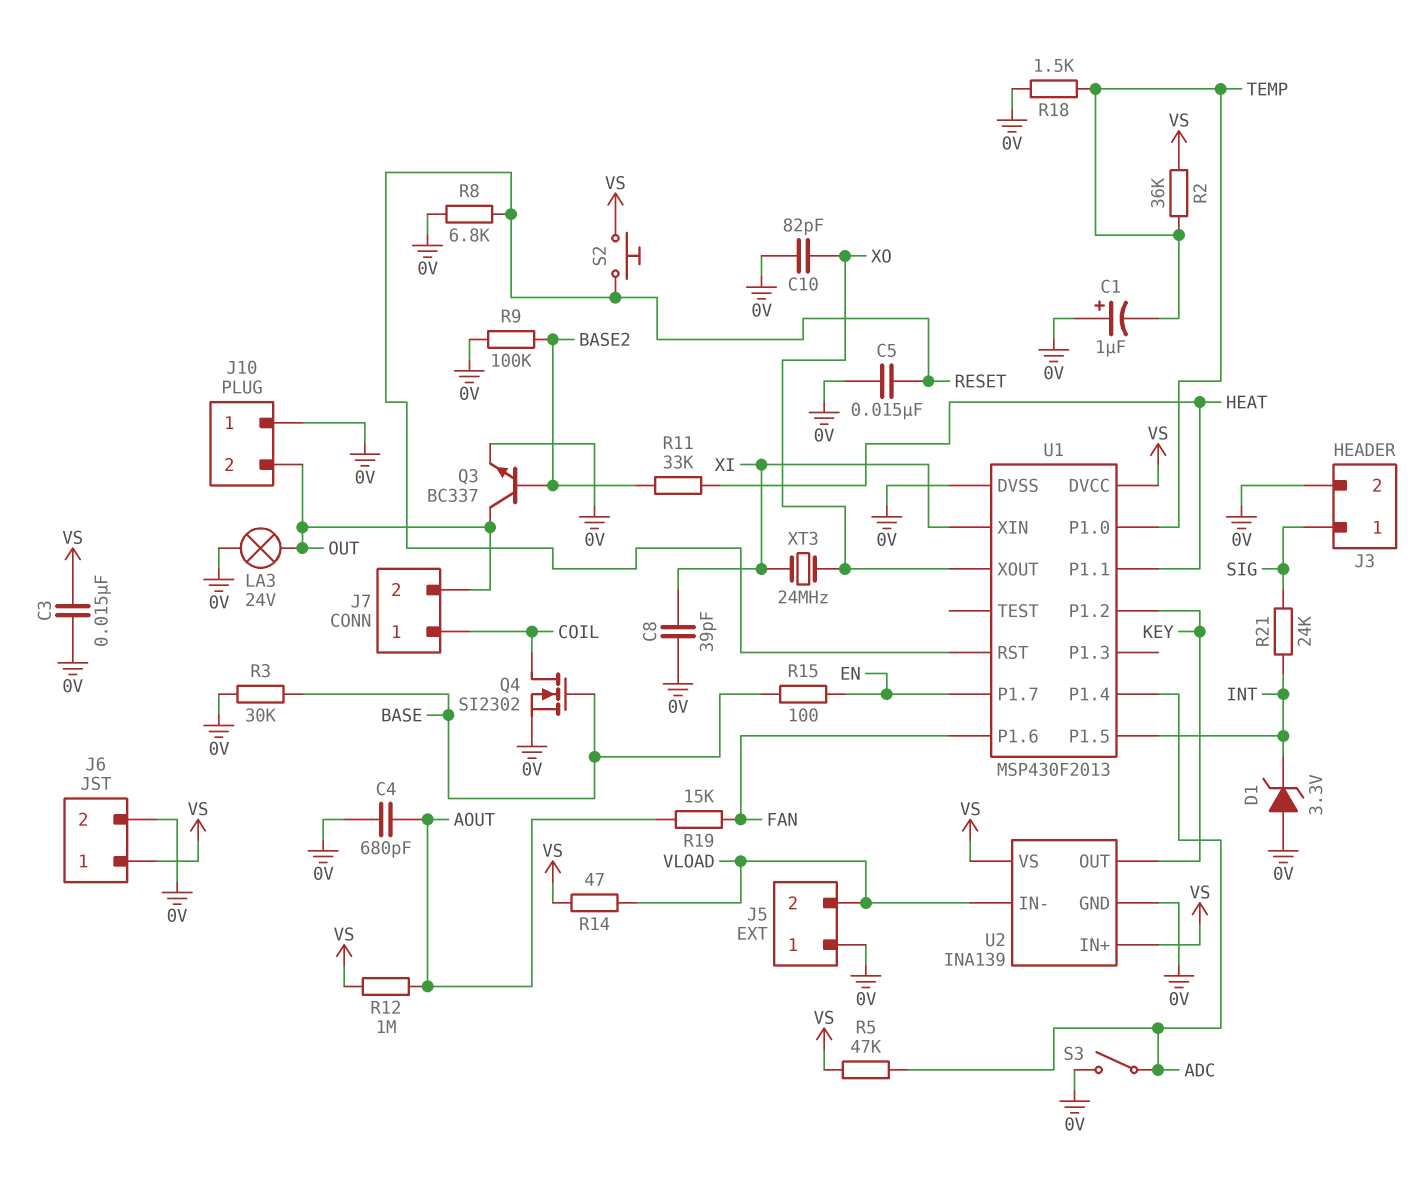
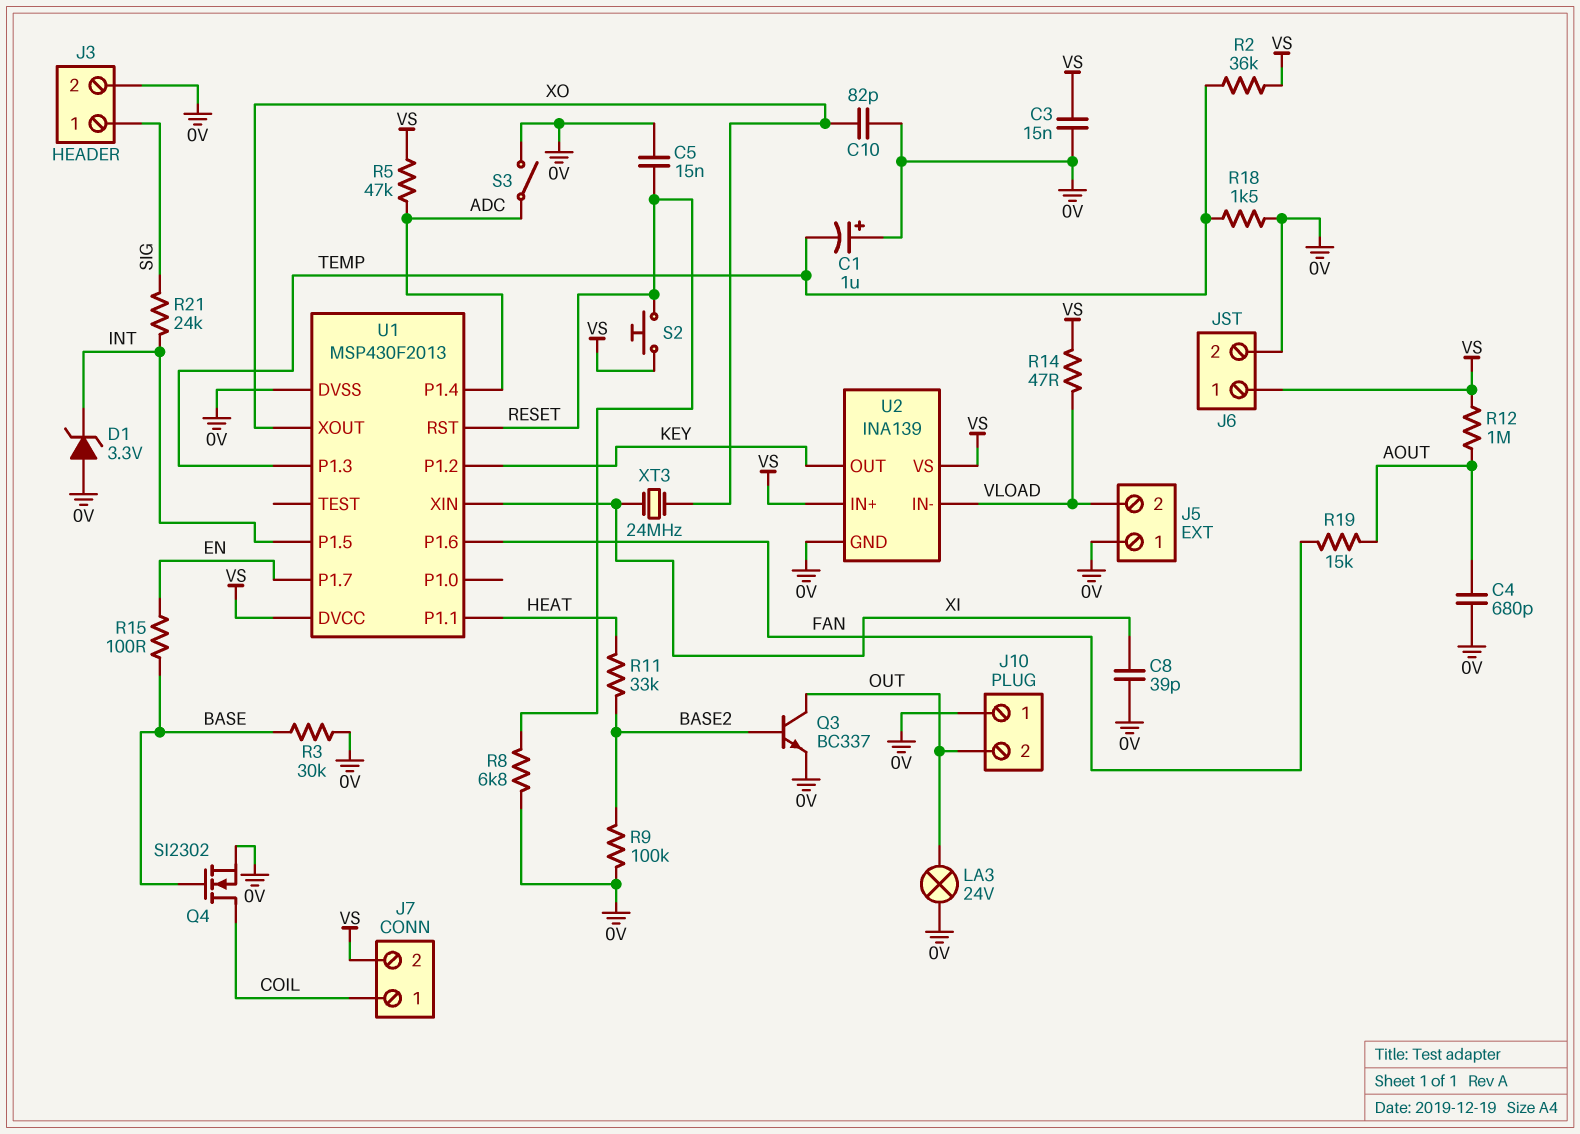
J7 pin 2: OUT -> VS
U1 pin P1.0: TEMP -> none
U1 pin P1.3: none -> TEMP

